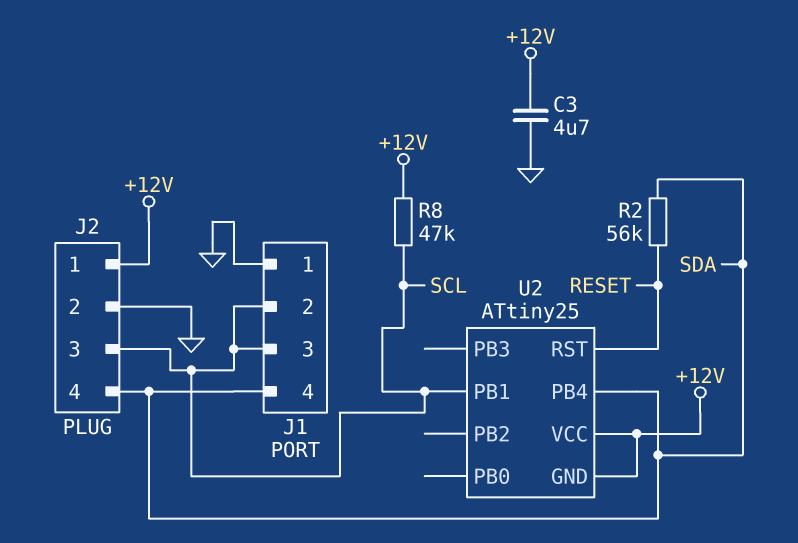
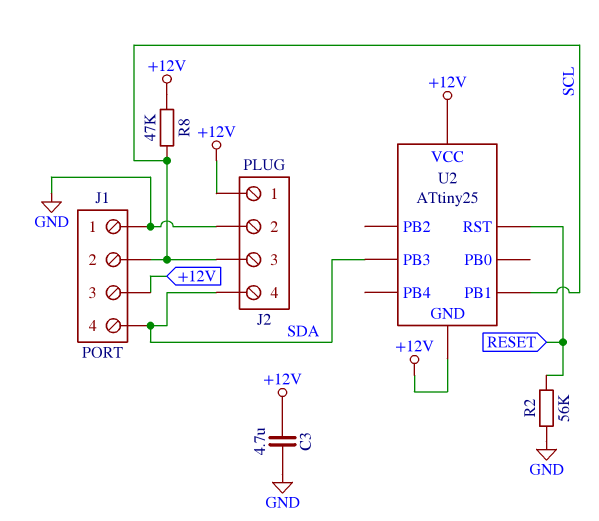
J1 pin 3: SCL -> +12V
R2: 56k (RESET, SDA) -> 56k (GND, RESET)
U2 pin PB3: none -> SDA
U2 pin PB4: SDA -> none

